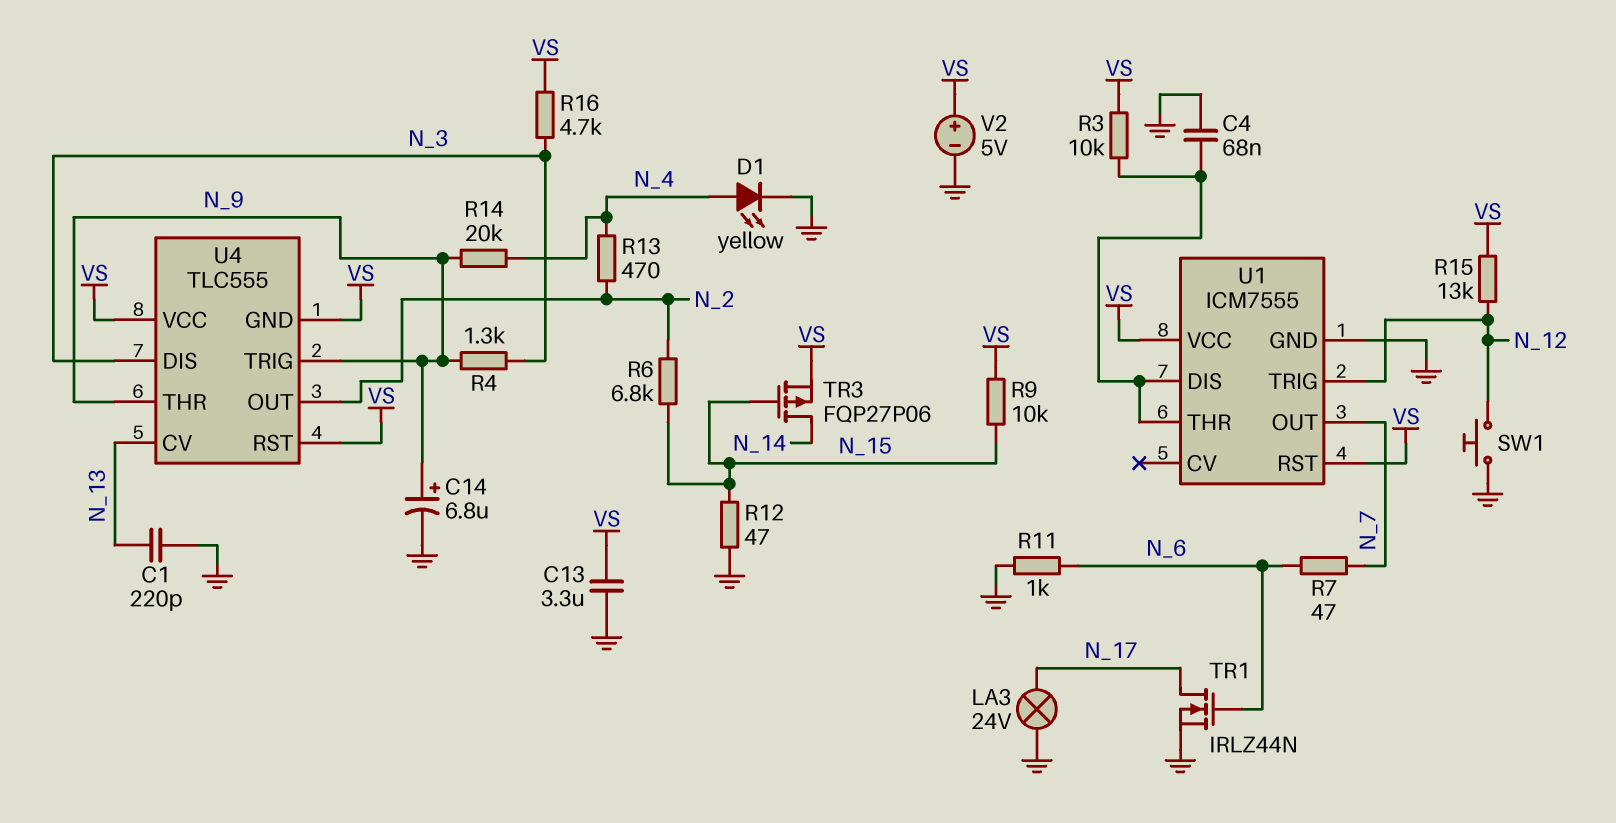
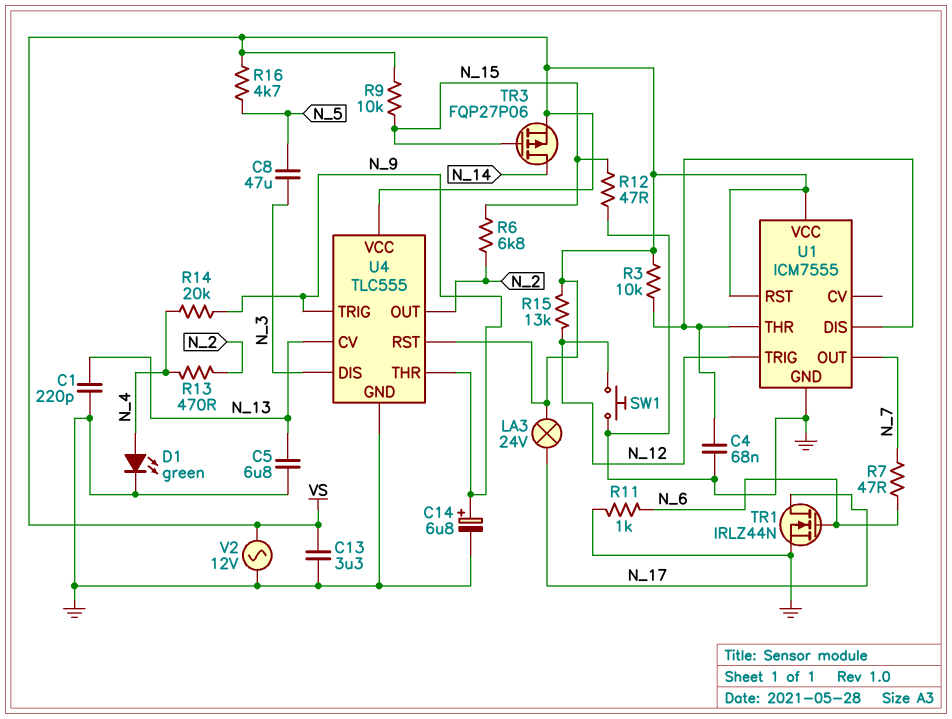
C5: none -> 6.8uF (GND, N_13)
C8: none -> 47uF (N_3, N_5)
D1: LED yellow (A N_4, K GND) -> LED green (A N_4, K GND)
LA3: lamp 24V (GND, N_17) -> lamp 24V (N_17, VS)
R4: 1.3k (N_3, N_9) -> none
R16: 4.7k (N_3, VS) -> 4.7k (N_5, VS)
U4 pin GND: VS -> GND
V2: 5V (plus VS, minus GND) -> AC 12V (GND, VS)

